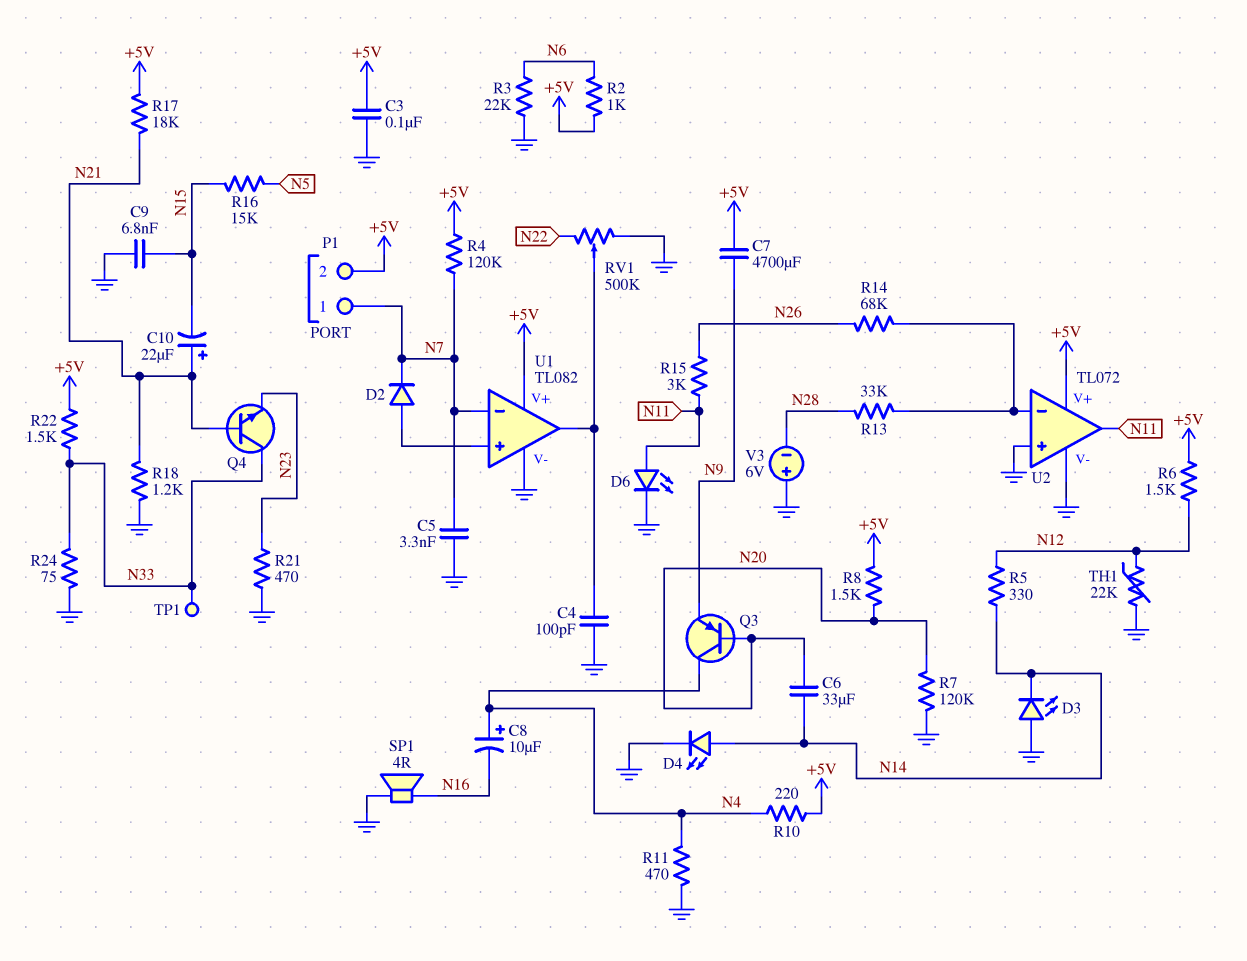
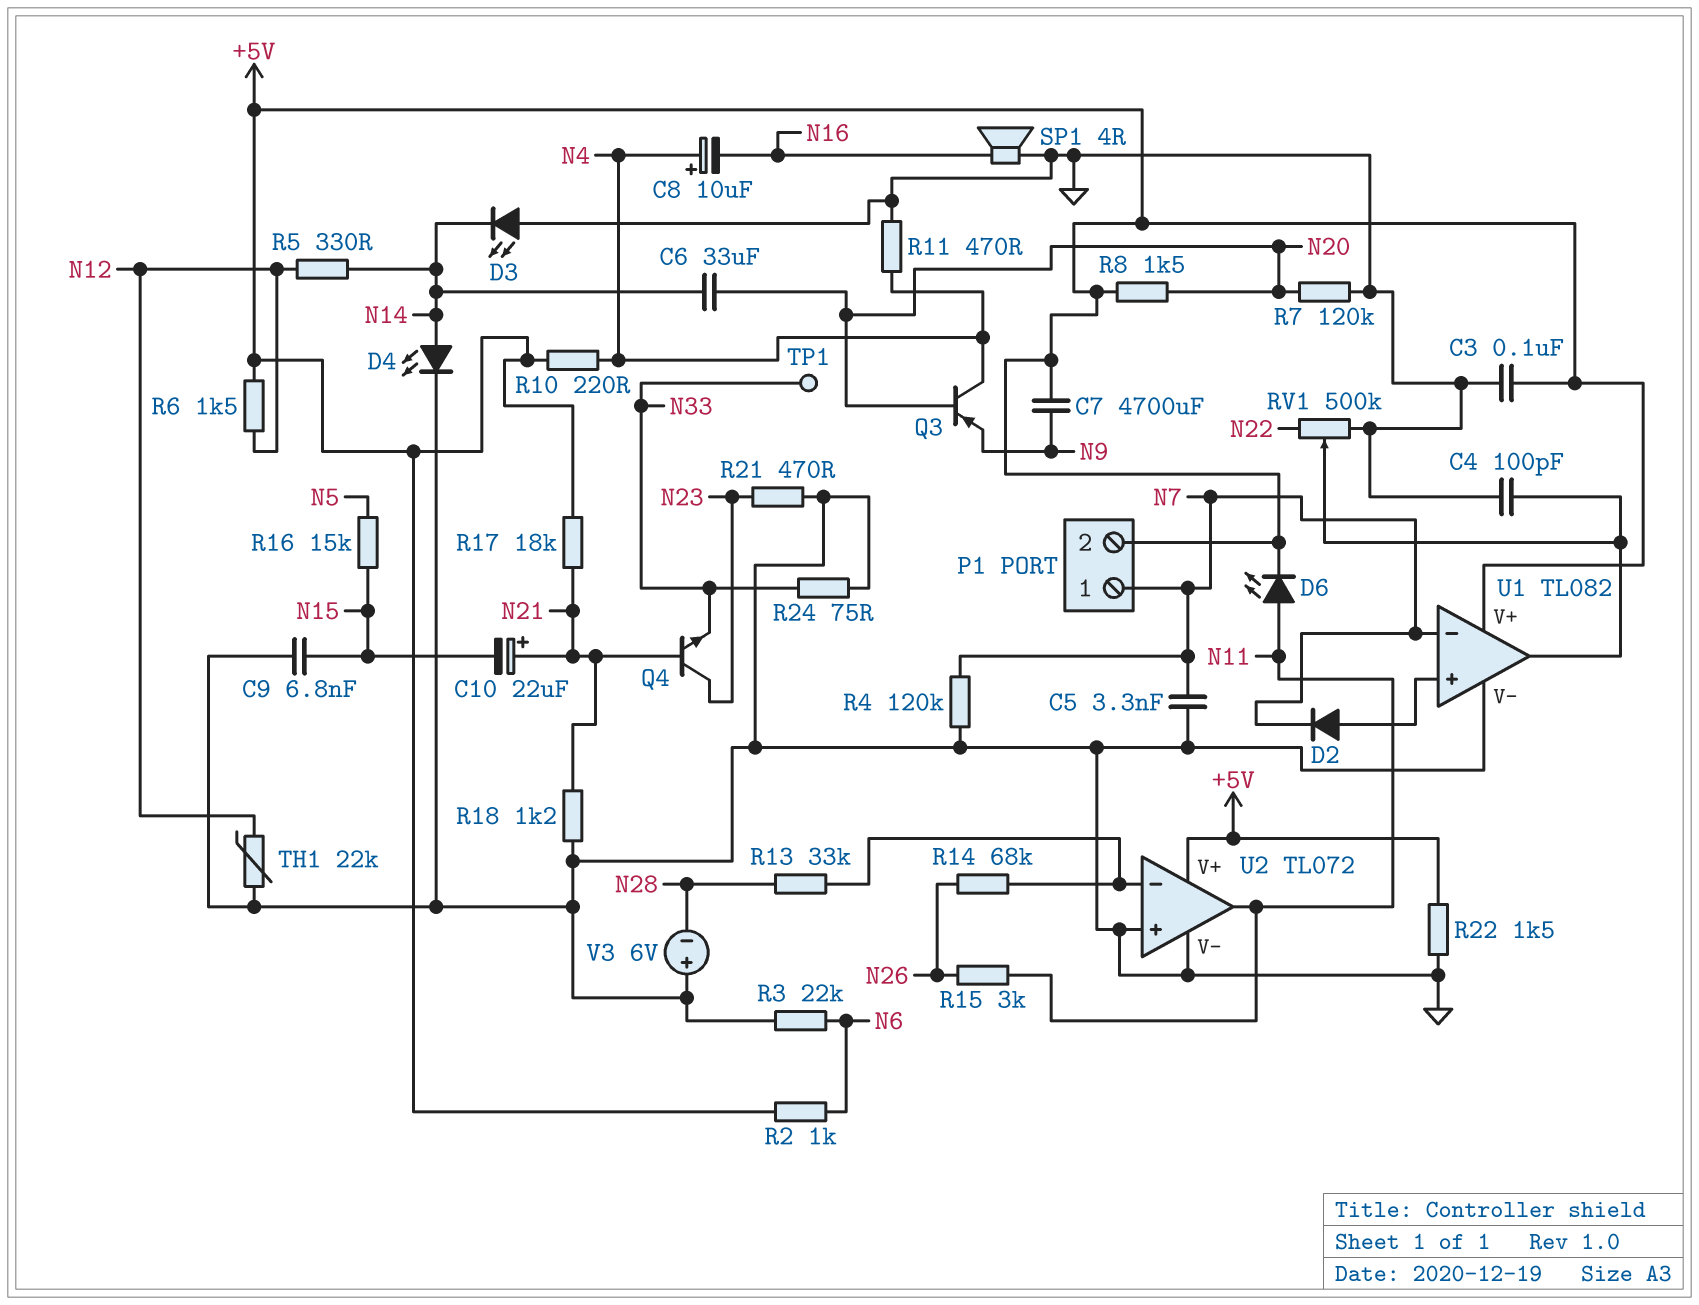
D6: LED (A N11, K GND) -> LED (A N11, K +5V)
Q4: NPN (B N21, C N33, E N23) -> NPN (B N21, C N23, E N33)
R4: 120k (+5V, N7) -> 120k (GND, N7)
R22: 1.5k (+5V, N33) -> 1.5k (+5V, GND)

